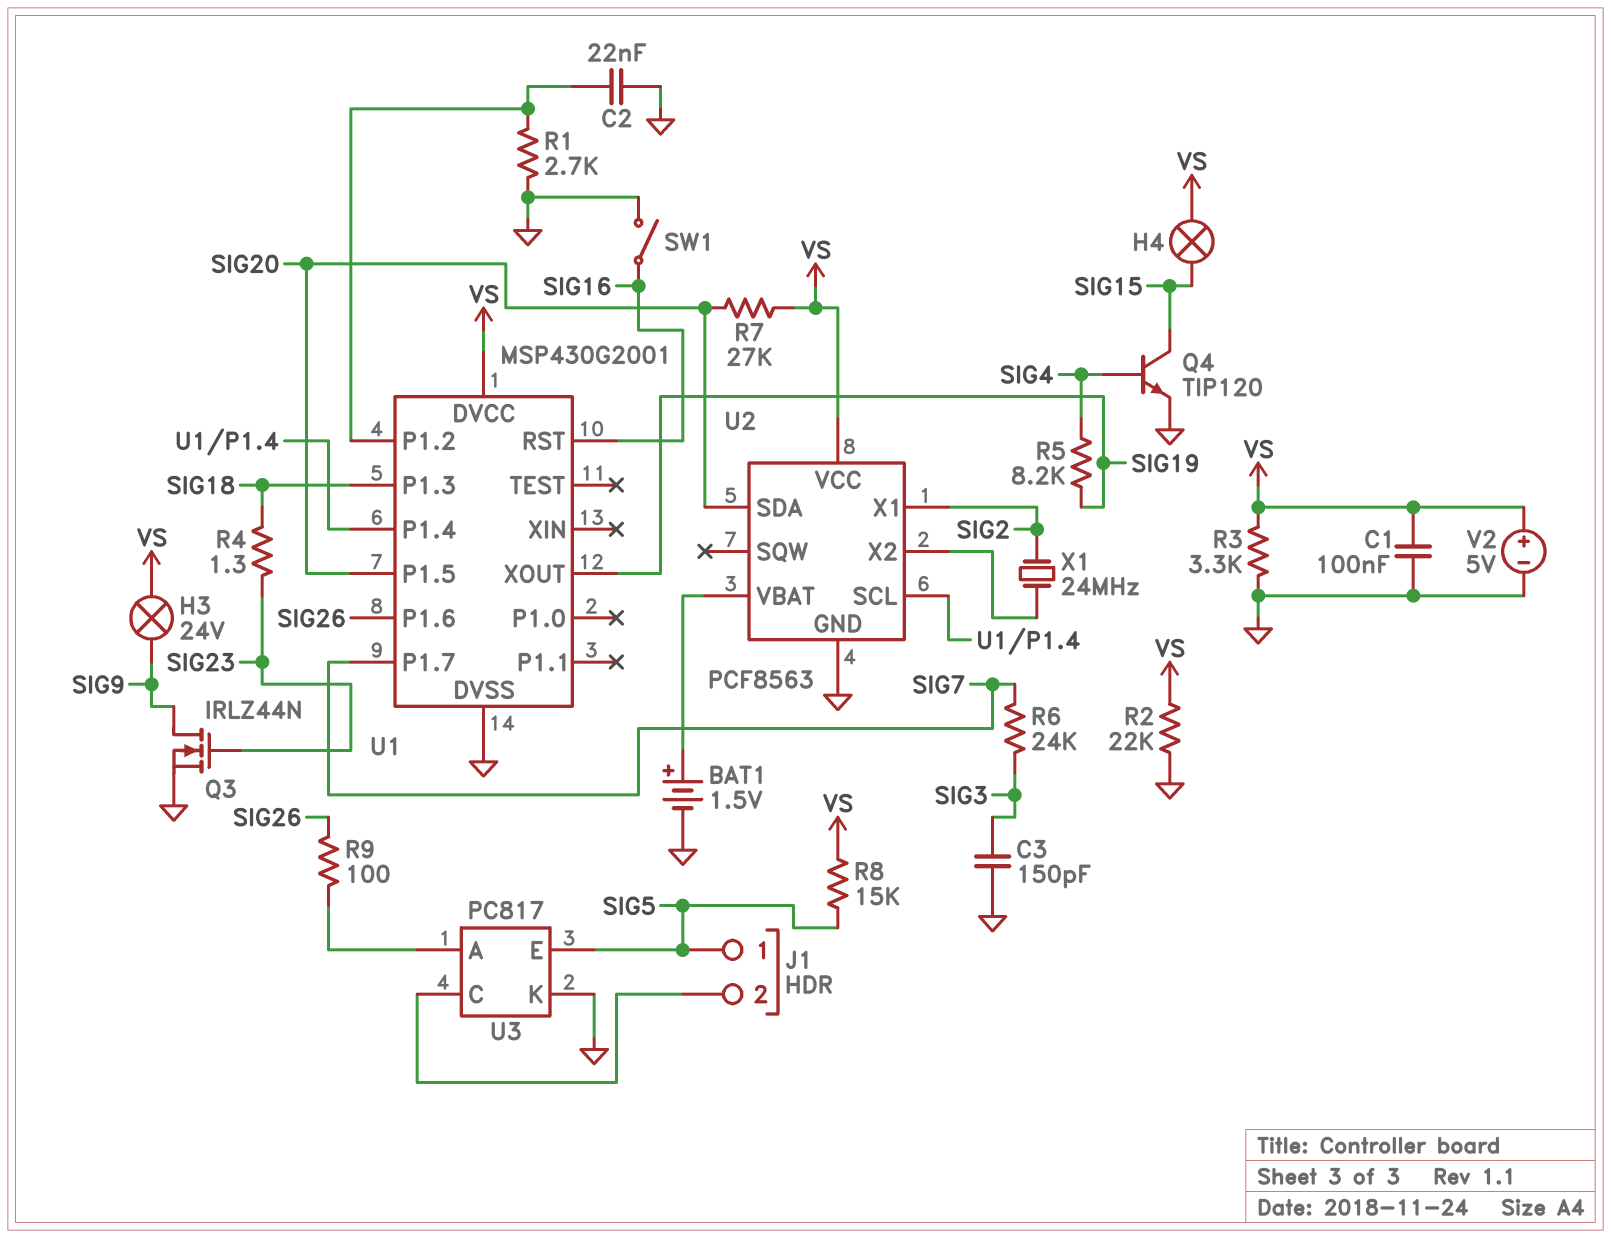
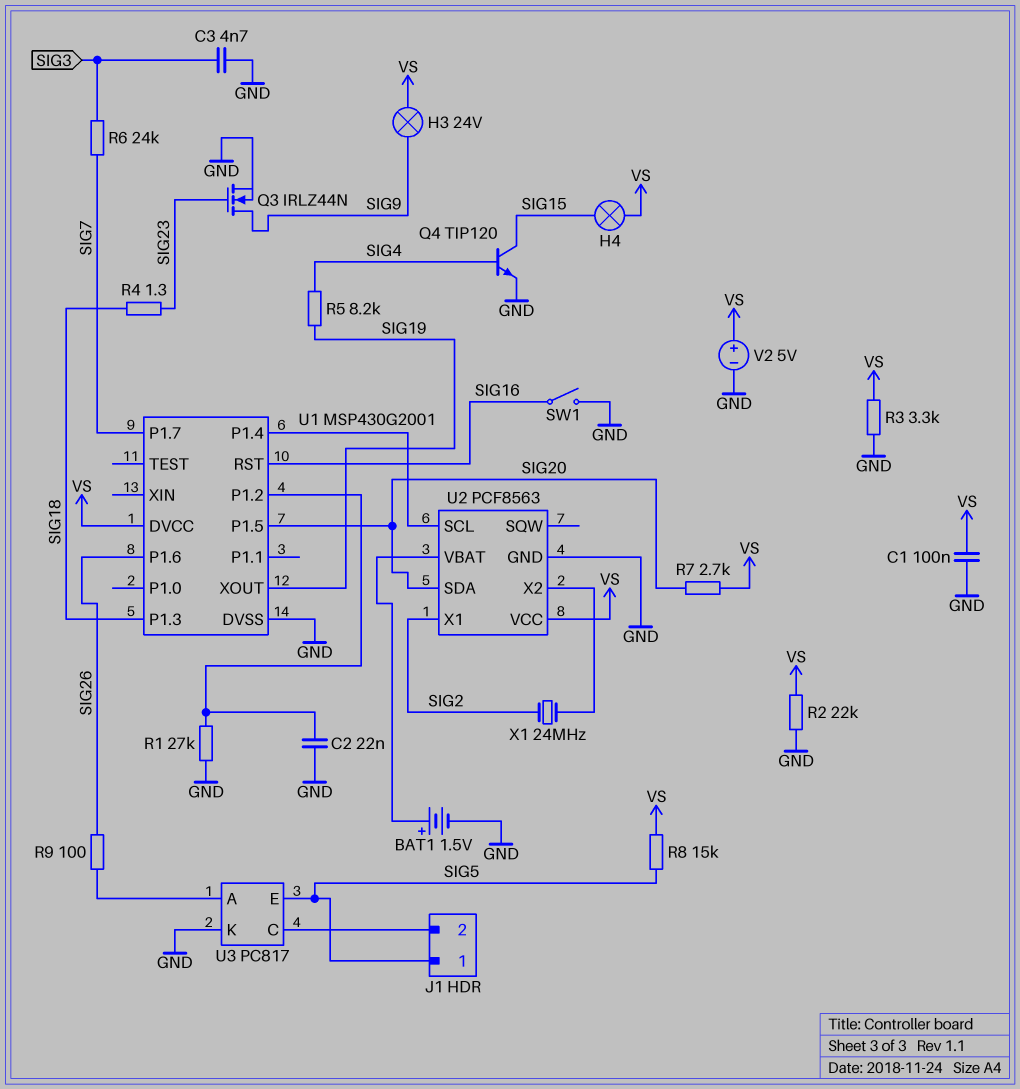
C3: 150pF (GND, SIG3) -> 4.7nF (GND, SIG3)
R1: 2.7k (GND, U1/P1.2) -> 27k (GND, U1/P1.2)
R7: 27k (SIG20, VS) -> 2.7k (SIG20, VS)

